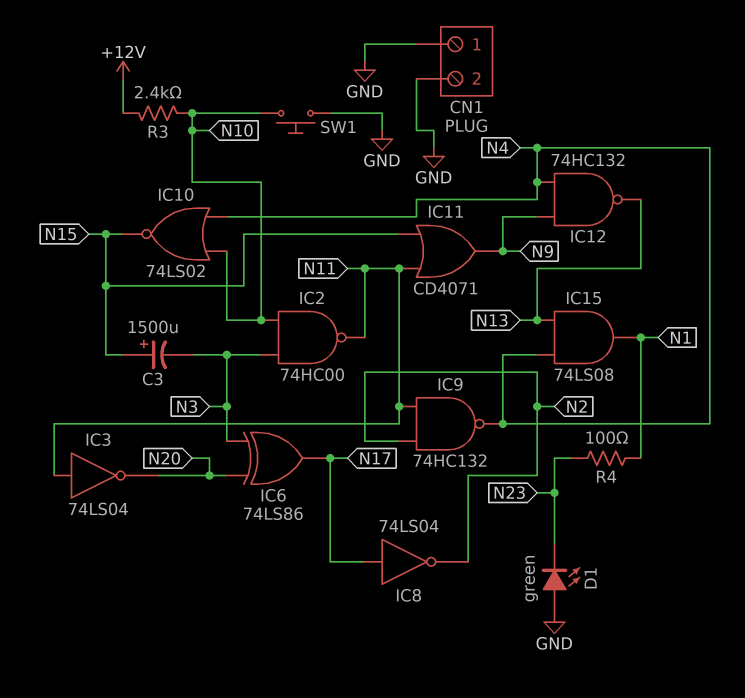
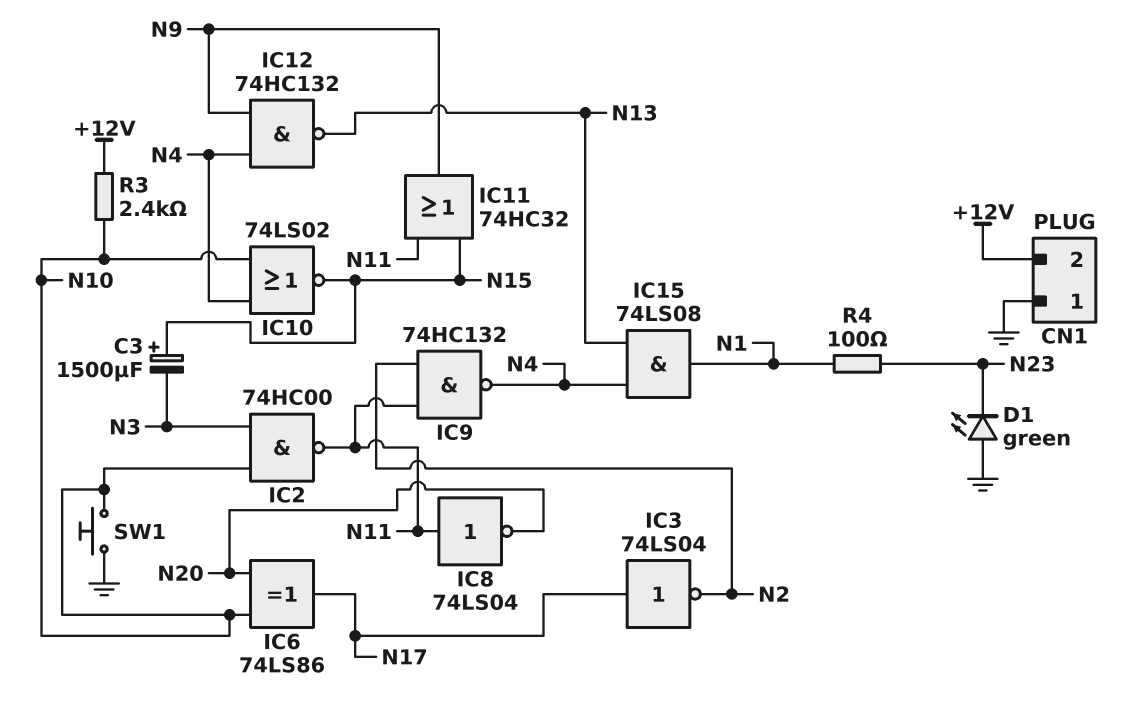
CN1 pin 2: GND -> +12V
IC3: NOT 74LS04 (in N11, out N20) -> NOT 74LS04 (in N17, out N2)
IC6: XOR 74LS86 (in N3, in N20, out N17) -> XOR 74LS86 (in N10, in N20, out N17)
IC8: NOT 74LS04 (in N17, out N2) -> NOT 74LS04 (in N11, out N20)
IC11: OR CD4071 (in N11, in N15, out N9) -> OR 74HC32 (in N11, in N15, out N9)

